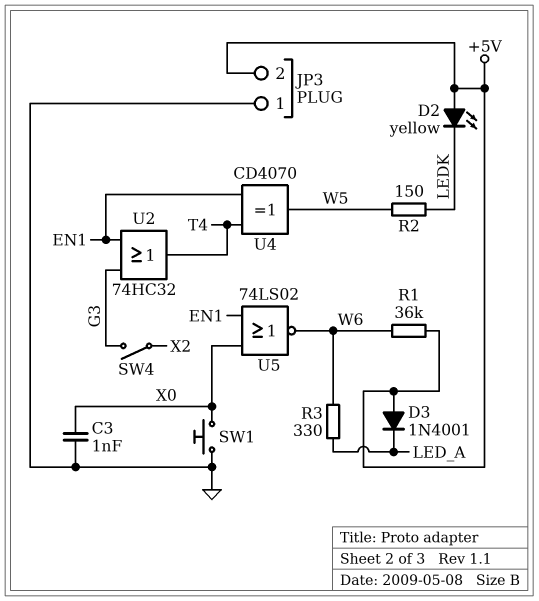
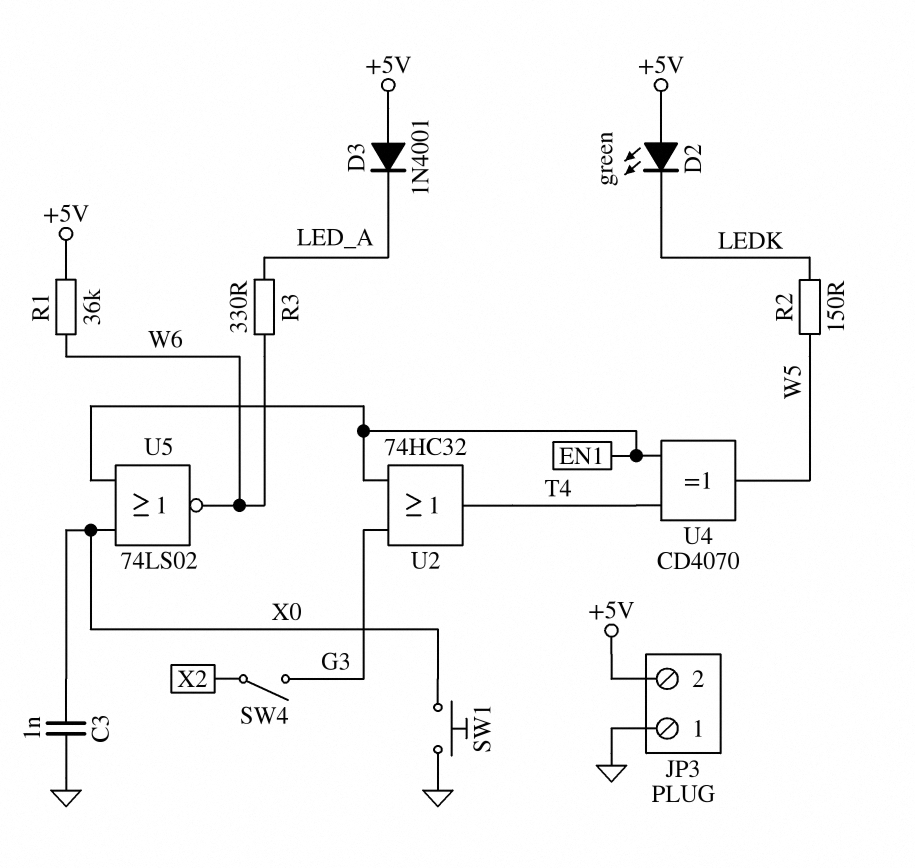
D2: LED yellow (A +5V, K LEDK) -> LED green (A +5V, K LEDK)

